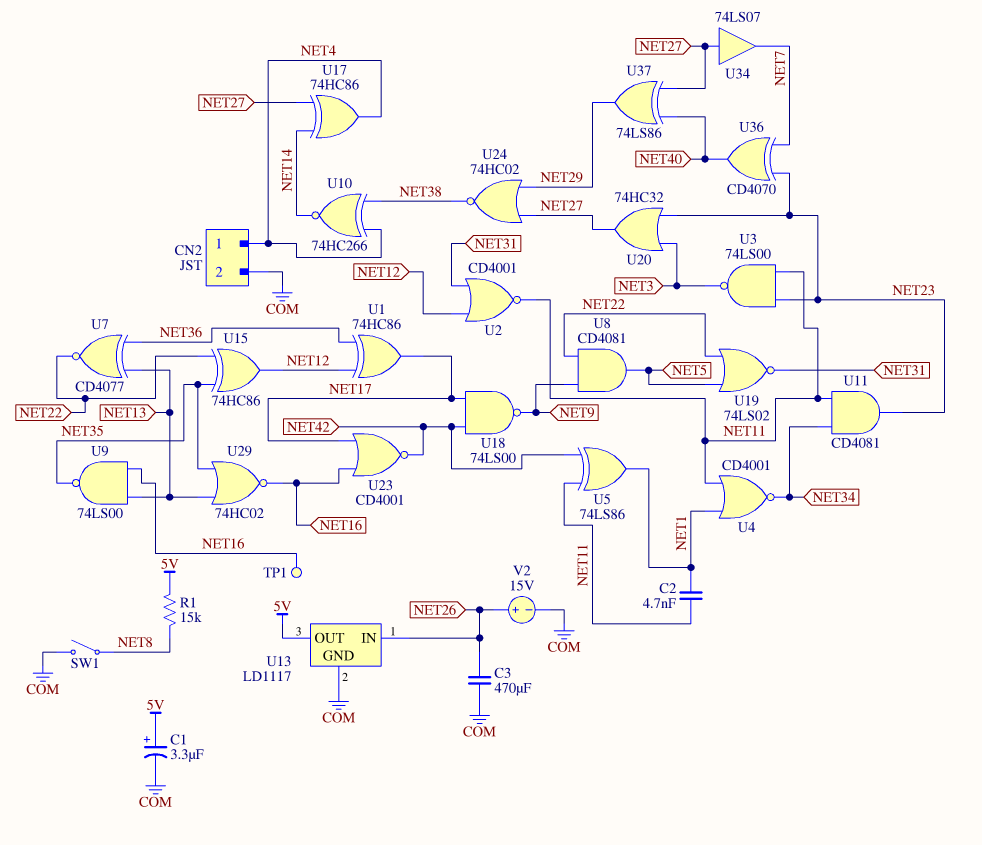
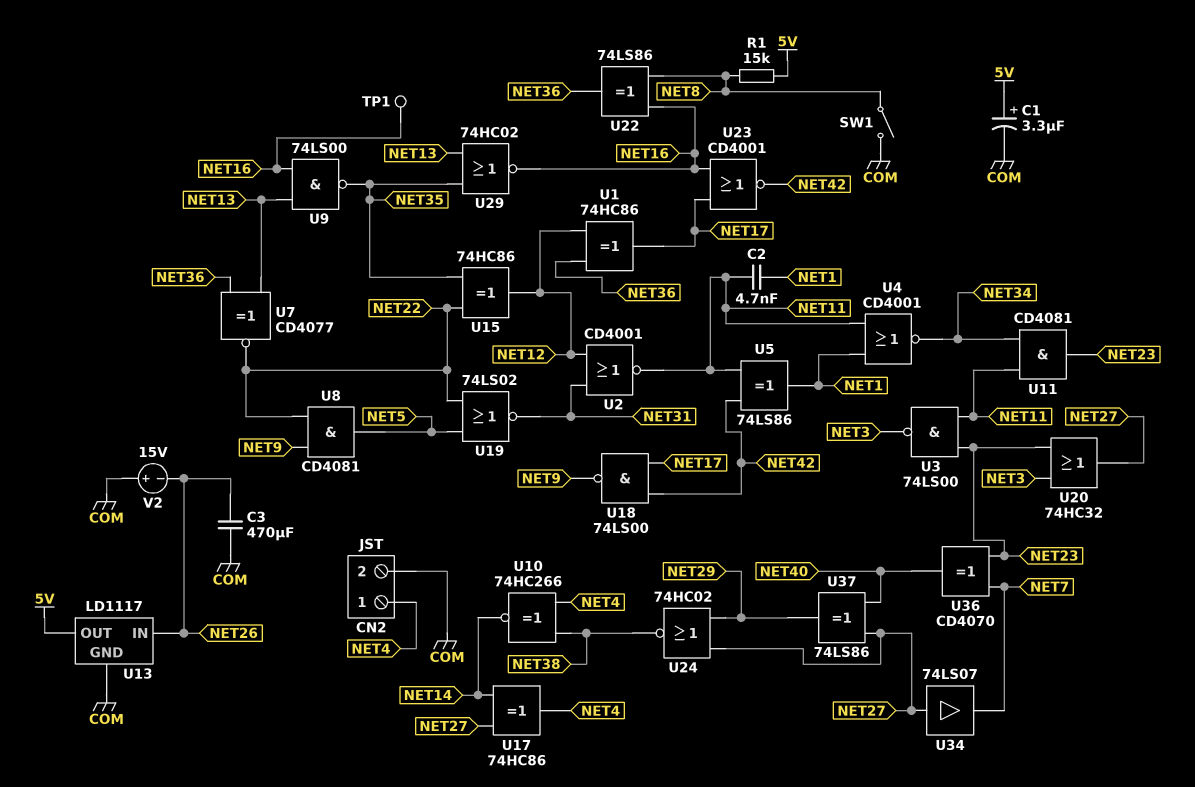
U22: none -> XOR 74LS86 (in NET8, in NET16, out NET36)
V2: 15V (plus NET26, minus COM) -> 15V (plus COM, minus NET26)

